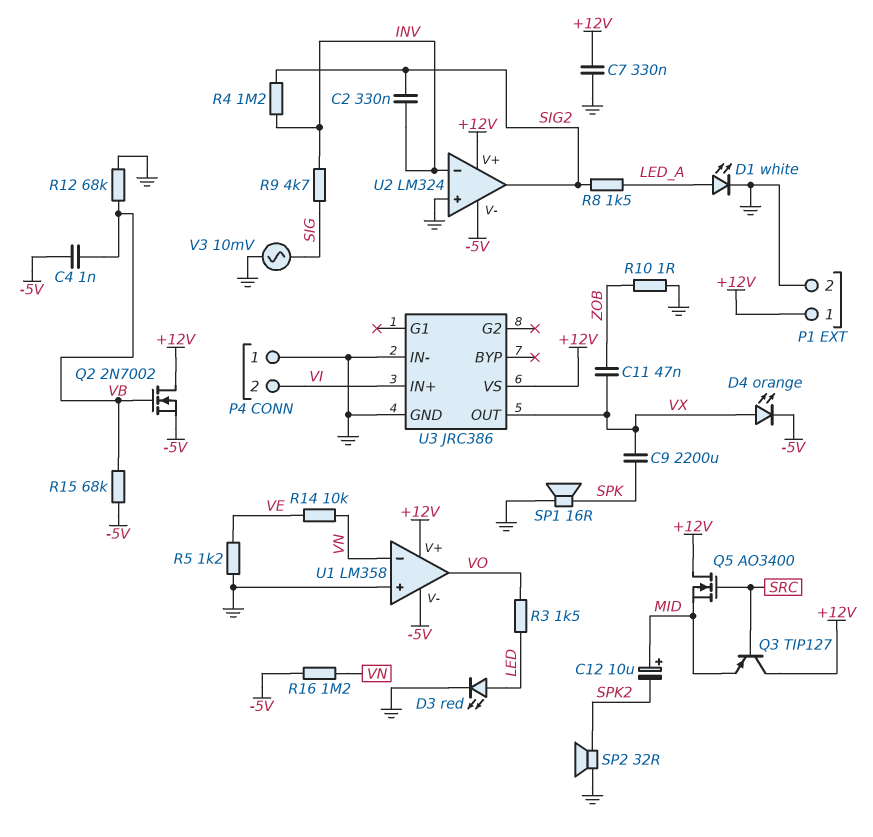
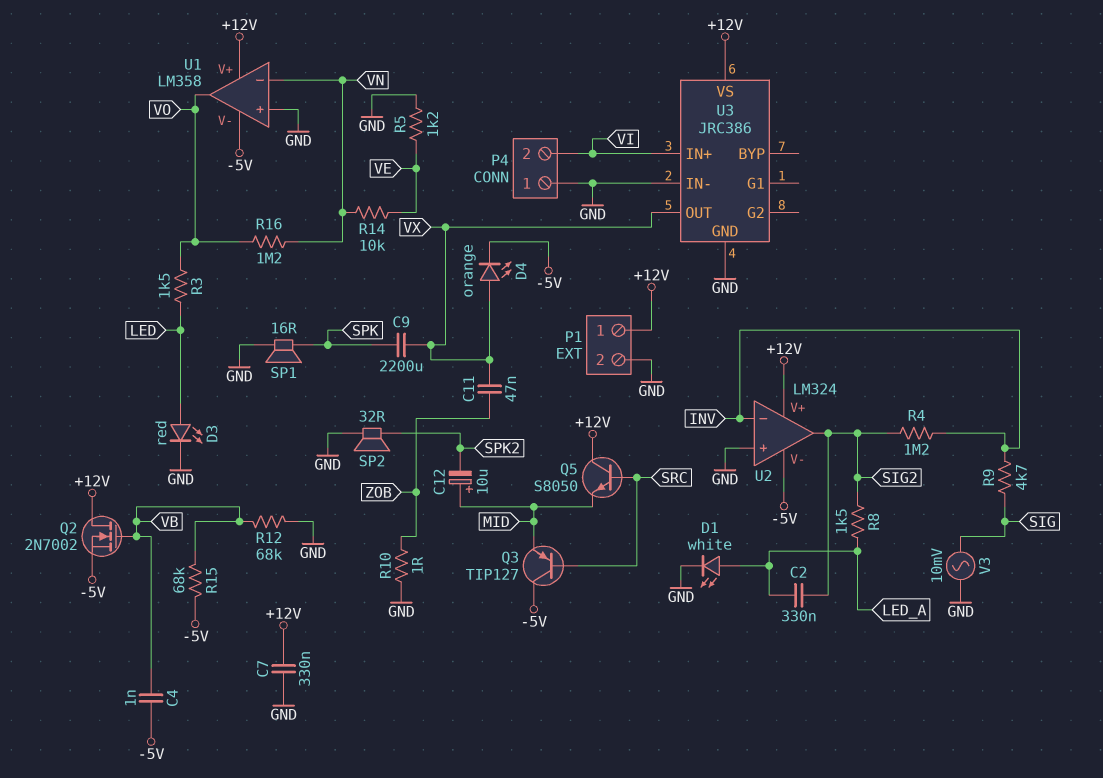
C2: 330nF (INV, SIG2) -> 330nF (LED_A, SIG2)
Q3: PNP TIP127 (B SRC, C +12V, E MID) -> PNP TIP127 (B SRC, C -5V, E MID)
Q5: NMOS AO3400 (G SRC, D +12V, S MID) -> NPN S8050 (B SRC, C +12V, E MID)
R16: 1.2M (-5V, VN) -> 1.2M (VN, VO)

